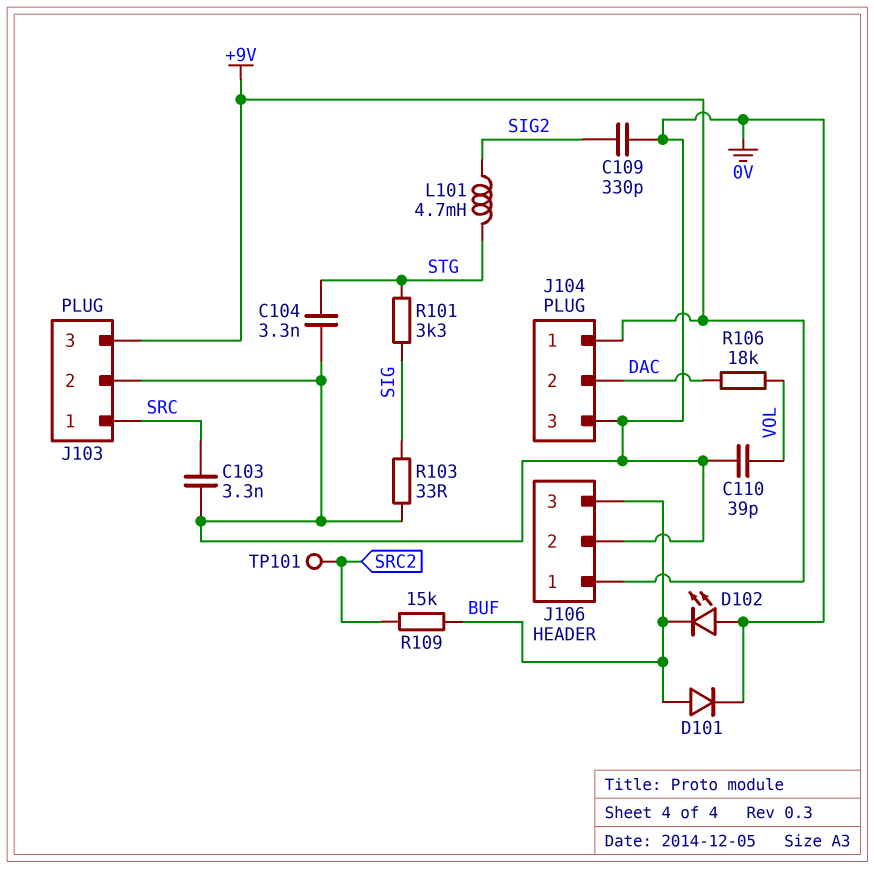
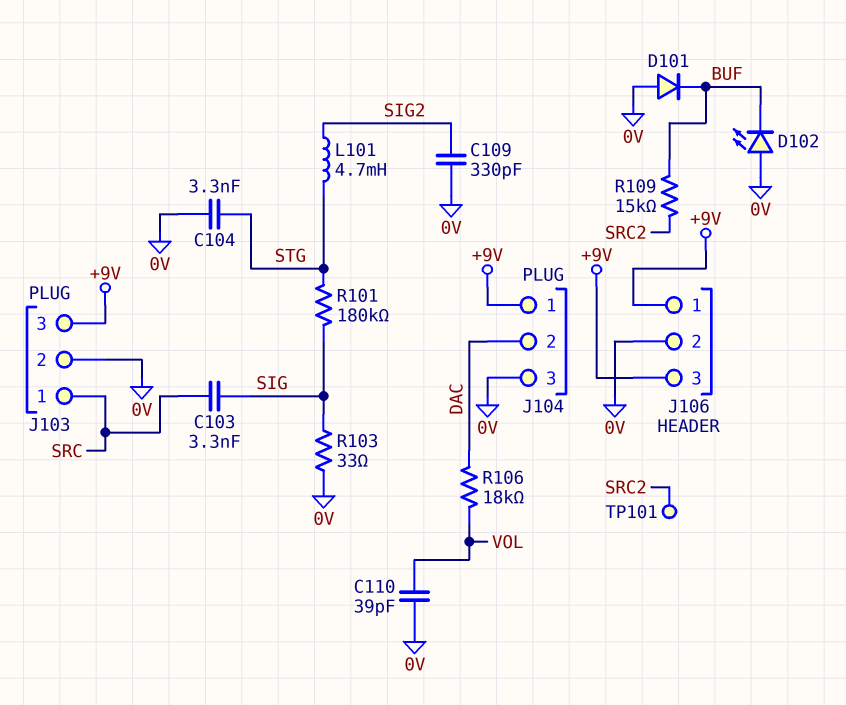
C103: 3.3nF (0V, SRC) -> 3.3nF (SIG, SRC)
D101: diode (A BUF, K 0V) -> diode (A 0V, K BUF)
J106 pin 3: BUF -> +9V
R101: 3.3k (SIG, STG) -> 180k (SIG, STG)

